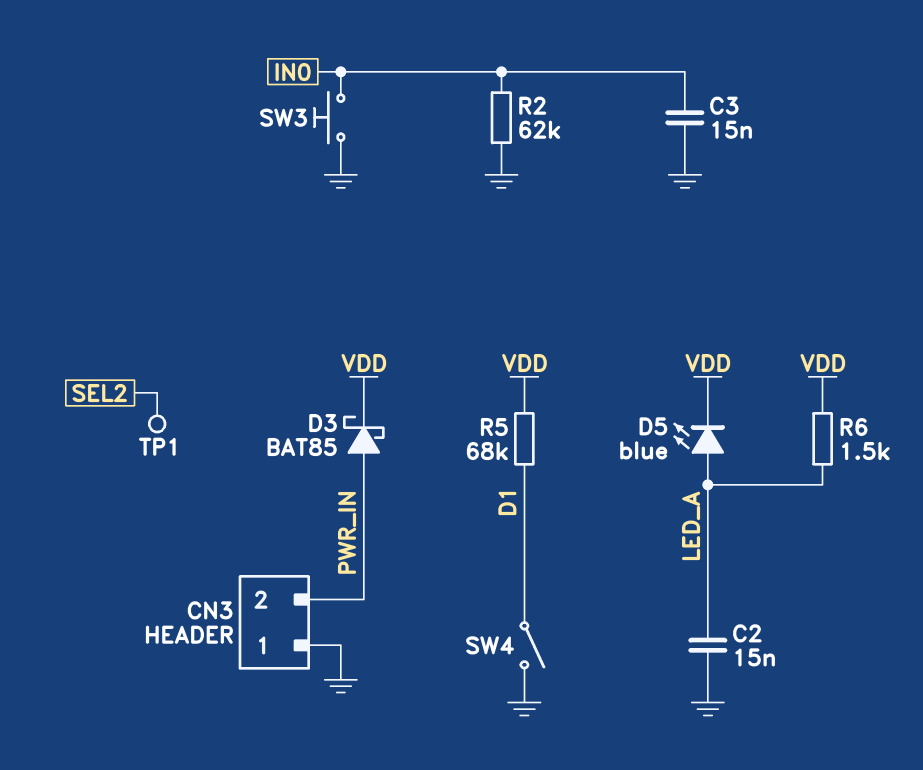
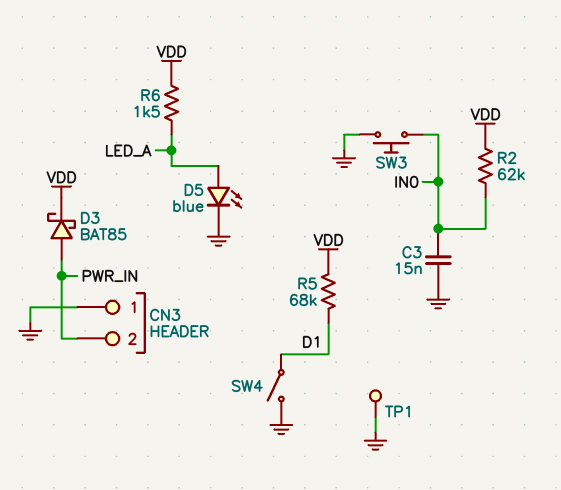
C2: 15nF (GND, LED_A) -> none
D5: LED blue (A LED_A, K VDD) -> LED blue (A LED_A, K GND)
R2: 62k (GND, IN0) -> 62k (IN0, VDD)
TP1: test point (SEL2) -> test point (GND)

